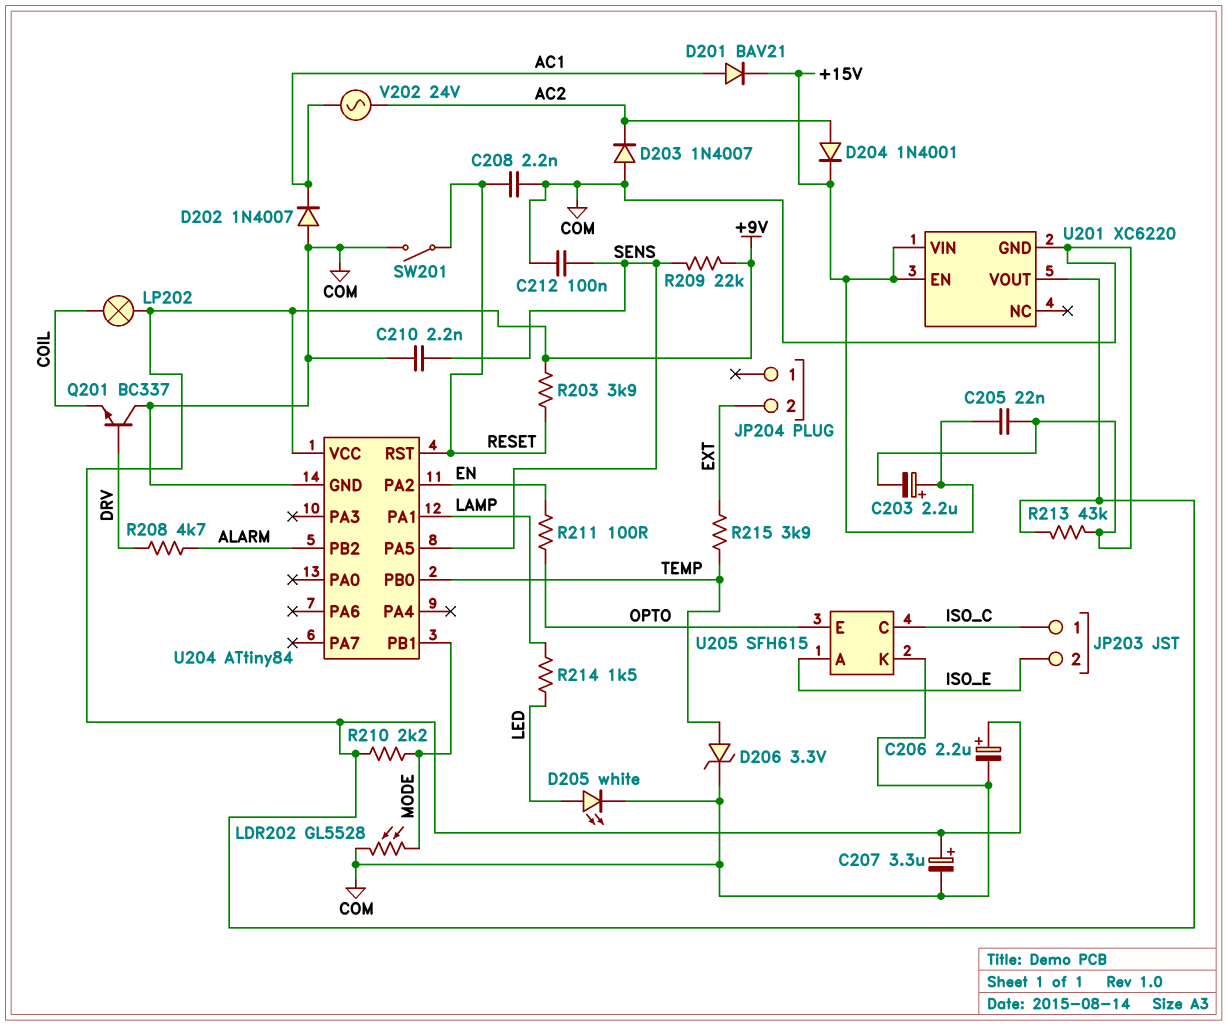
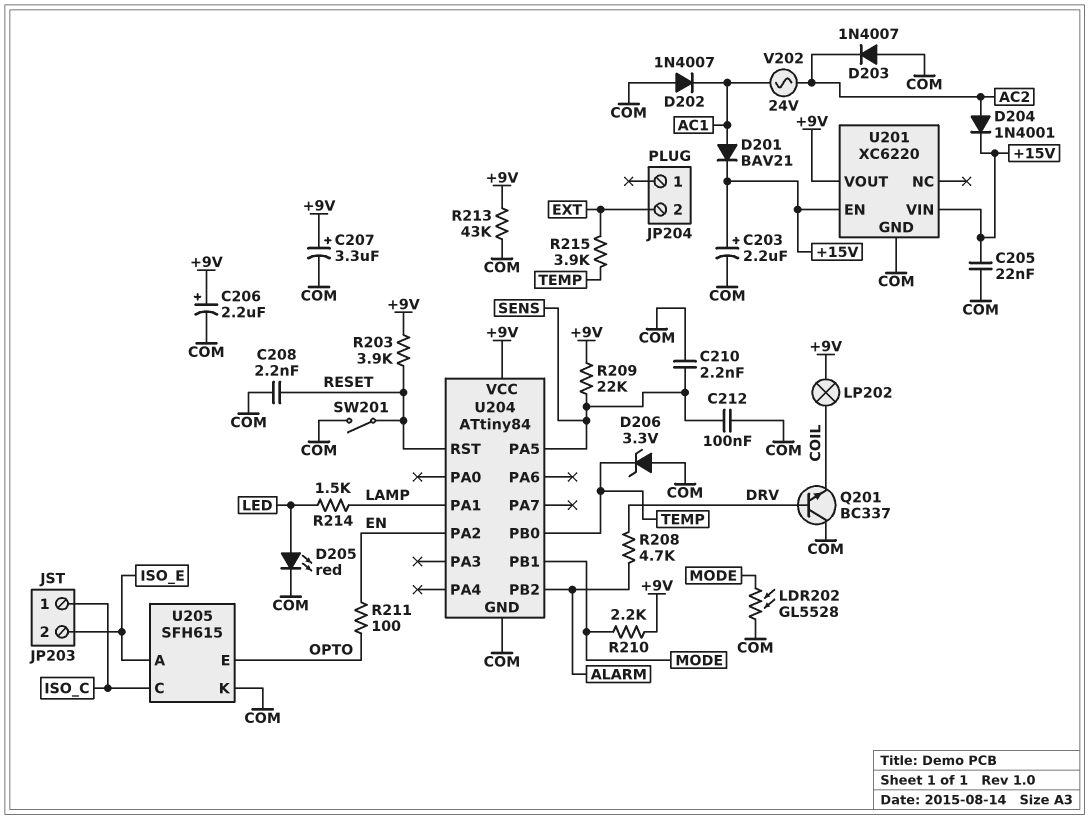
D205: LED white (A LED, K COM) -> LED red (A LED, K COM)
D206: zener 3.3V (A TEMP, K COM) -> zener 3.3V (A COM, K TEMP)

